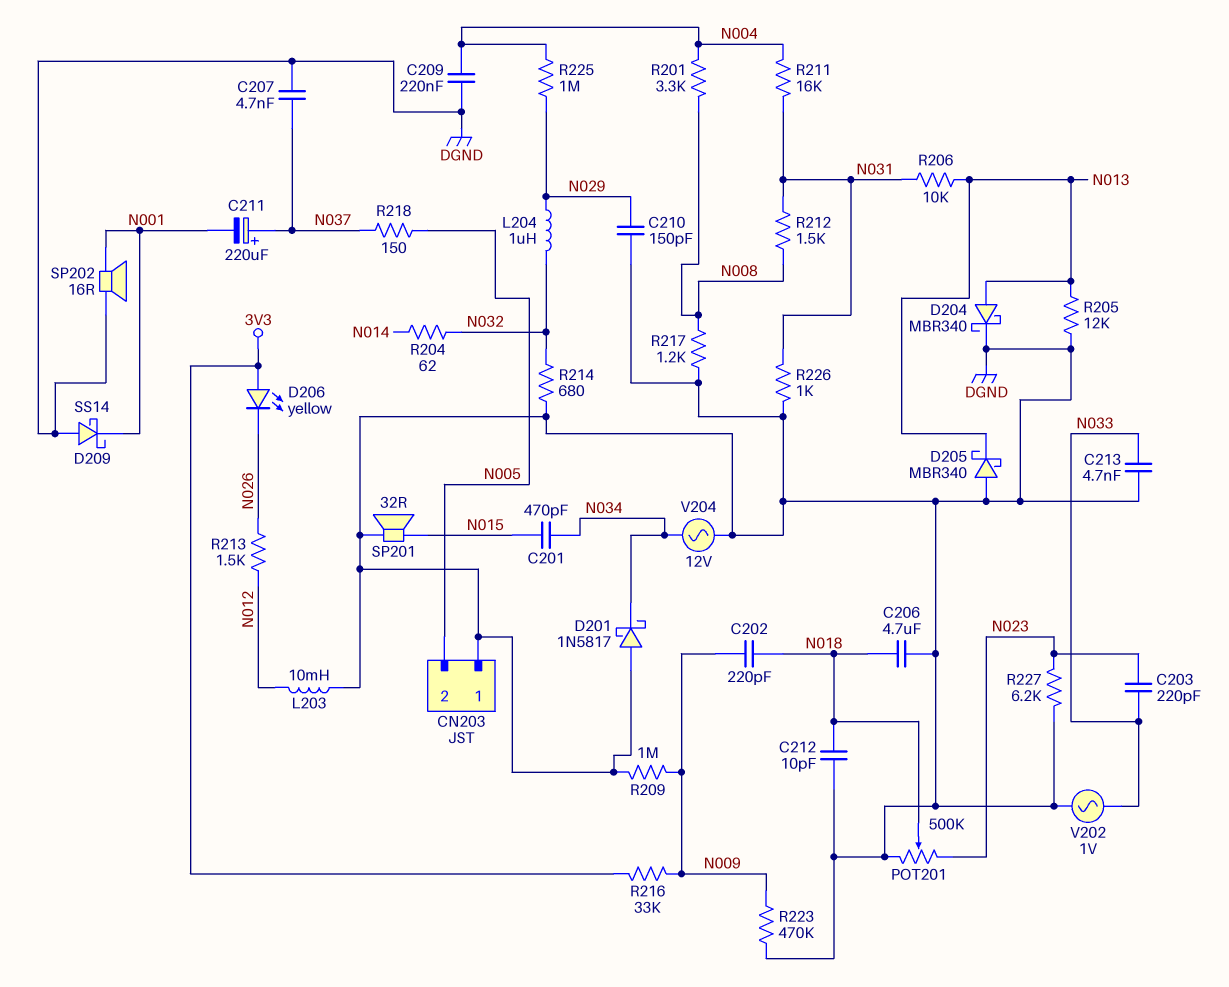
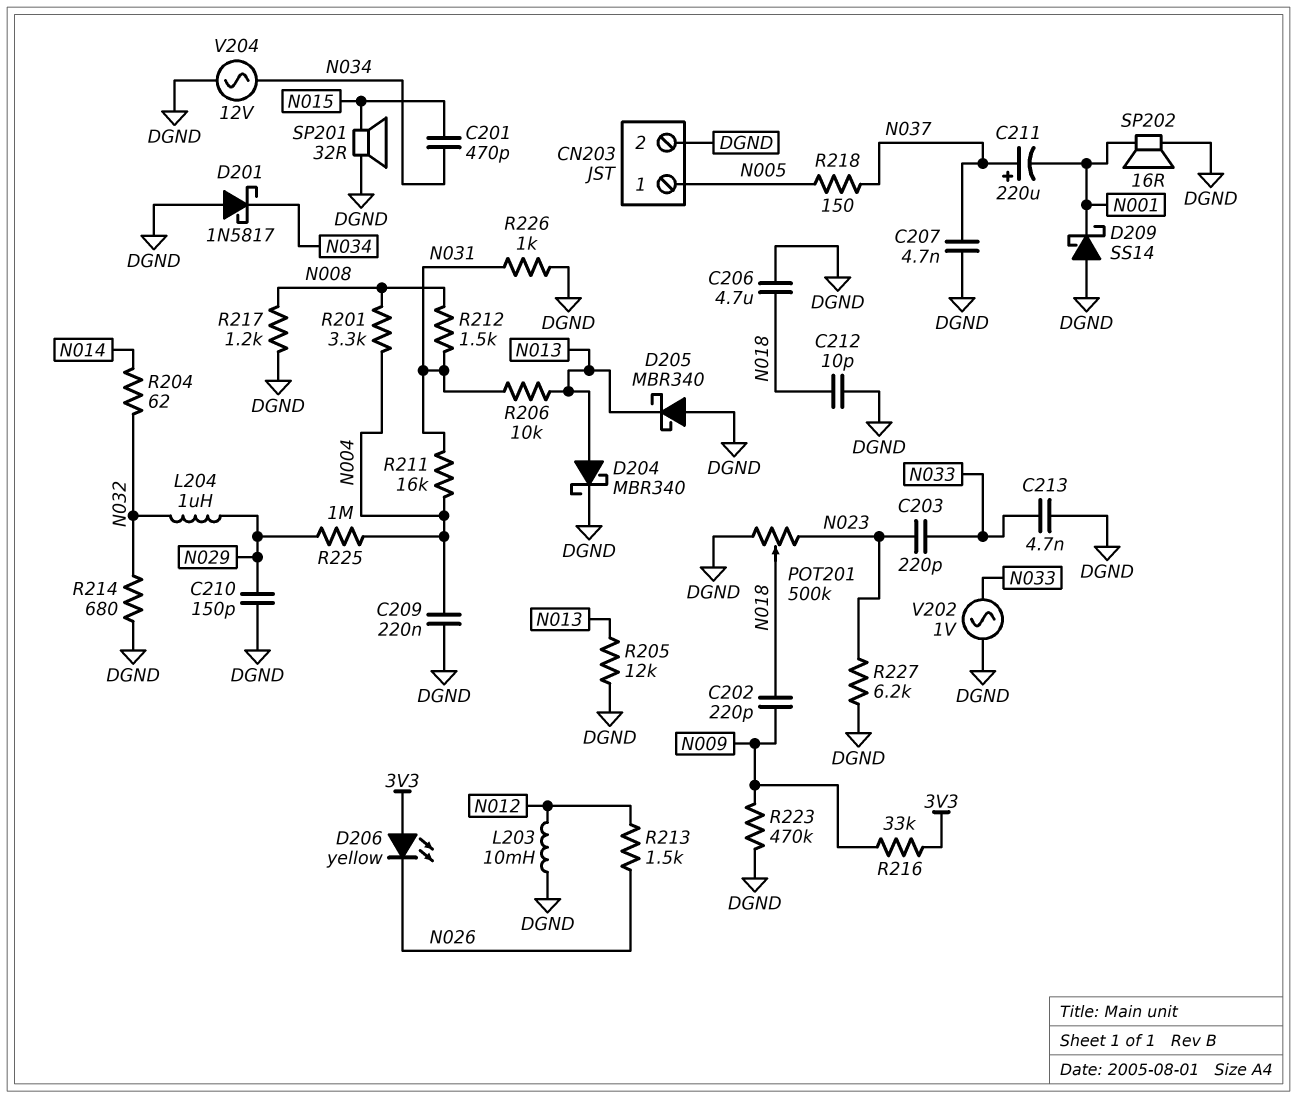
CN203 pin 1: DGND -> N005
CN203 pin 2: N005 -> DGND
R209: 1M (DGND, N009) -> none

